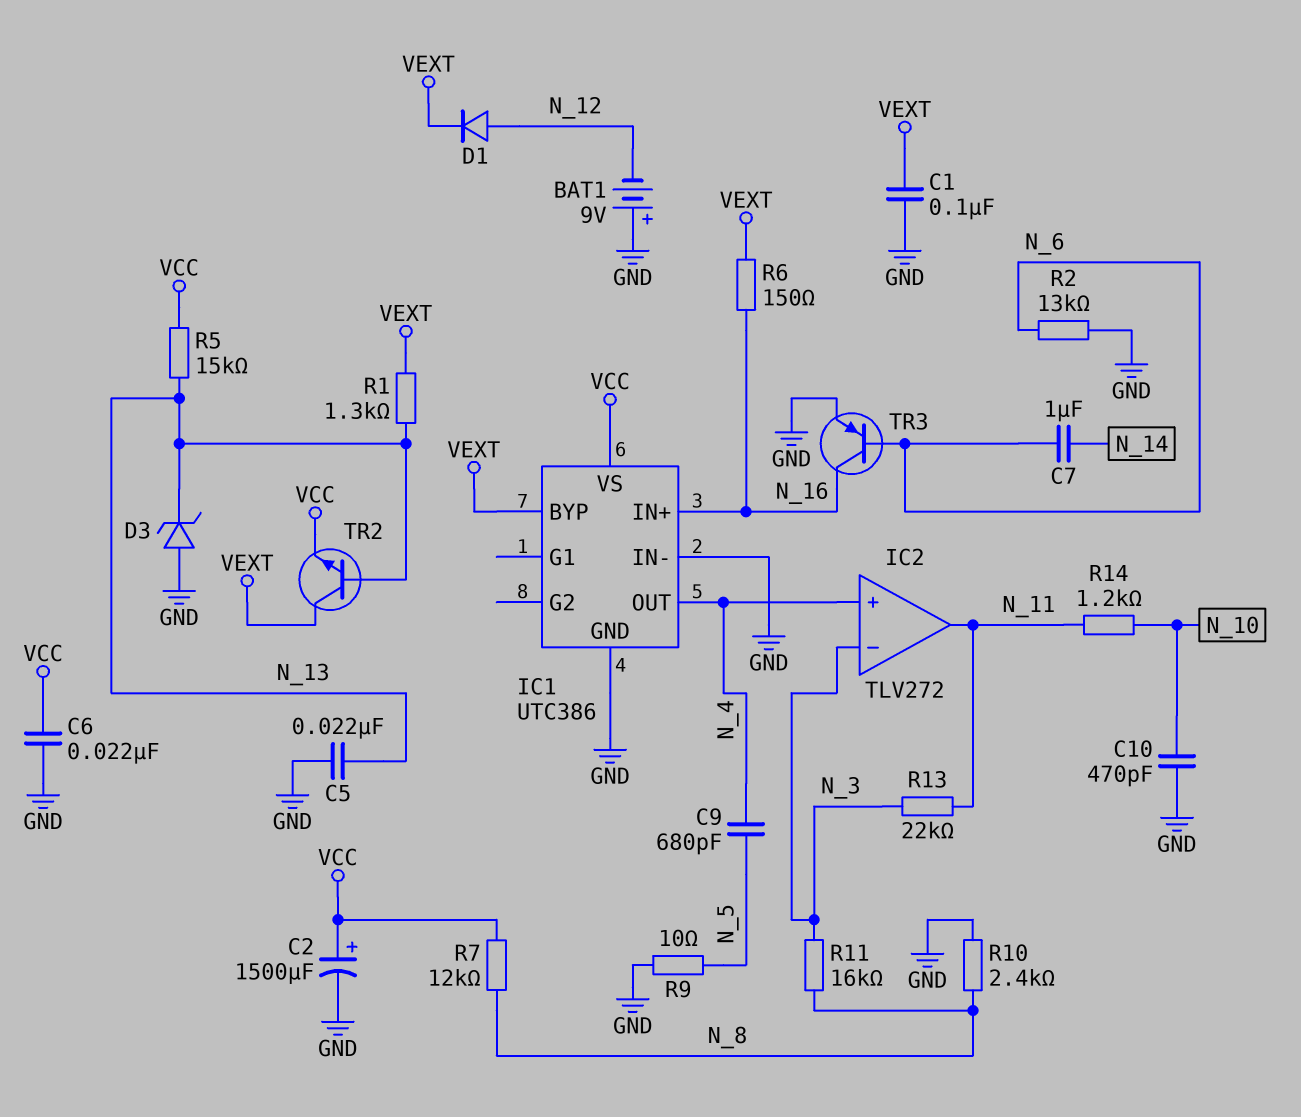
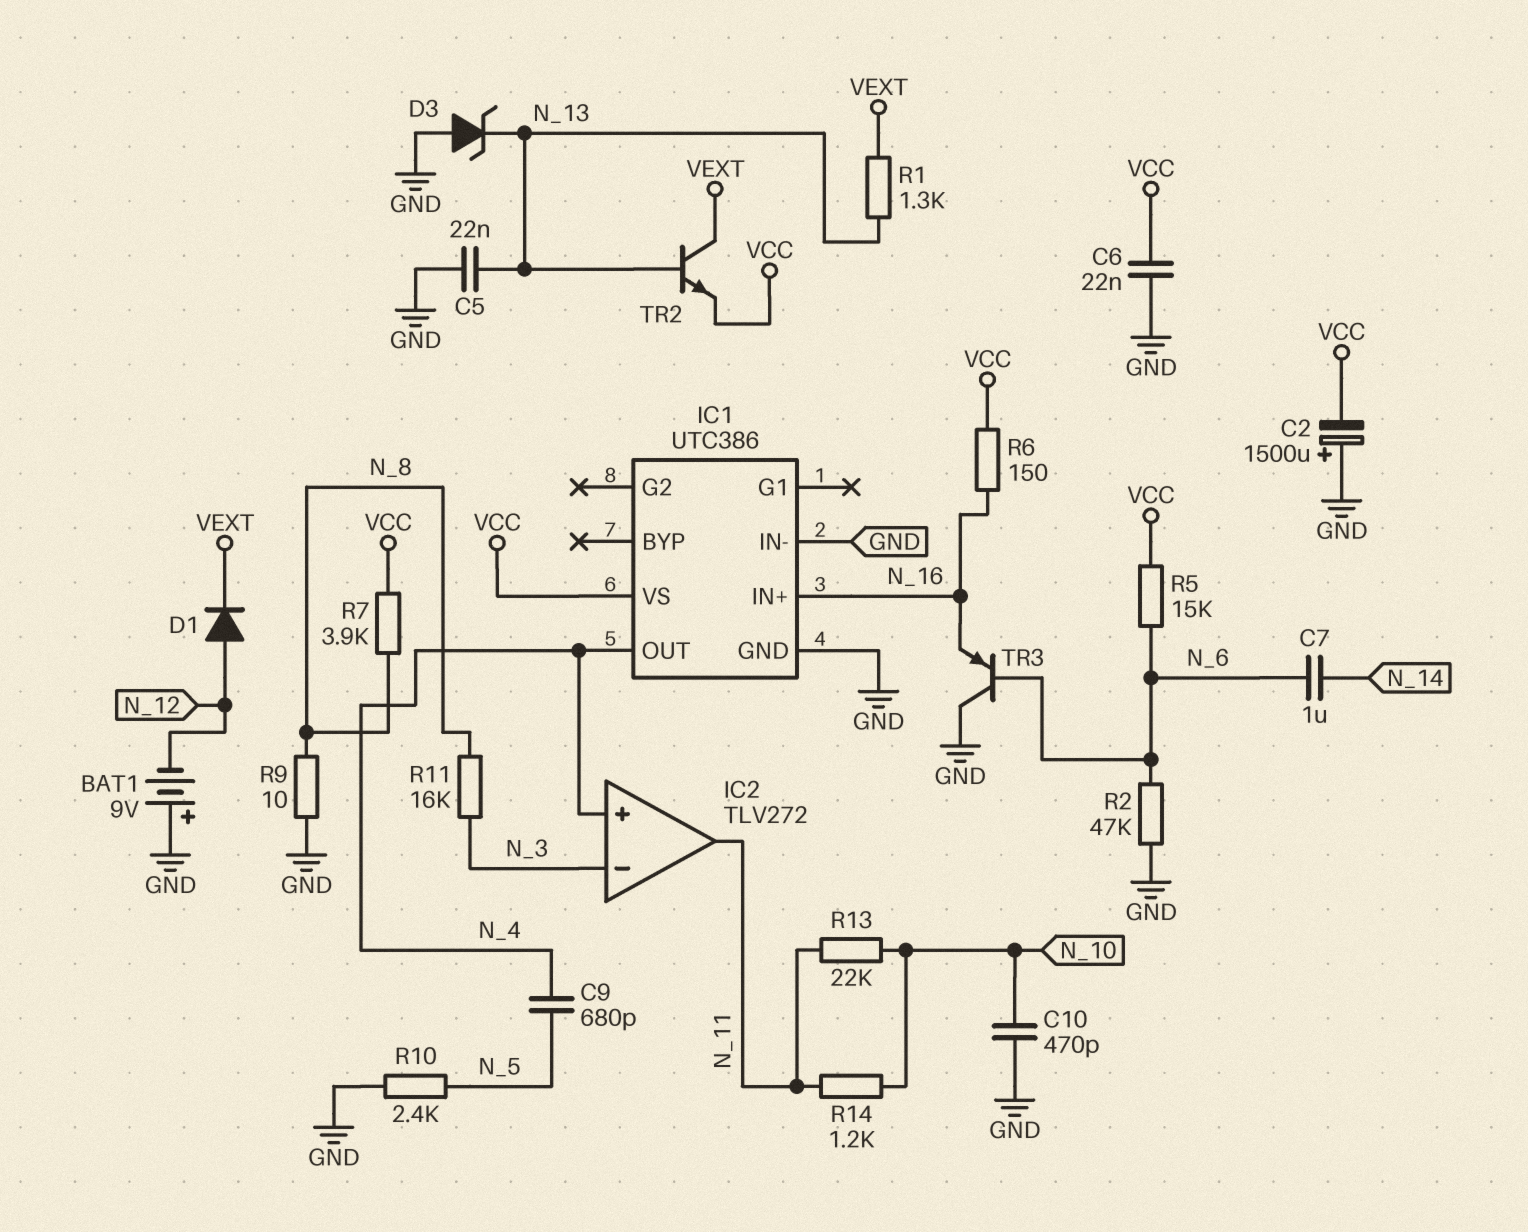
C1: 100nF (GND, VEXT) -> none
C2: 1500uF (plus VCC, minus GND) -> 1500uF (plus GND, minus VCC)
IC1 pin BYP: VEXT -> none
R2: 13k (GND, N_6) -> 47k (GND, N_6)
R5: 15k (N_13, VCC) -> 15k (N_6, VCC)
R6: 150 (N_16, VEXT) -> 150 (N_16, VCC)
R7: 12k (N_8, VCC) -> 3.9k (N_8, VCC)
R9: 10 (GND, N_5) -> 10 (GND, N_8)
R10: 2.4k (GND, N_8) -> 2.4k (GND, N_5)
R13: 22k (N_3, N_11) -> 22k (N_10, N_11)
TR3: PNP (B N_6, C N_16, E GND) -> PNP (B N_6, C GND, E N_16)

